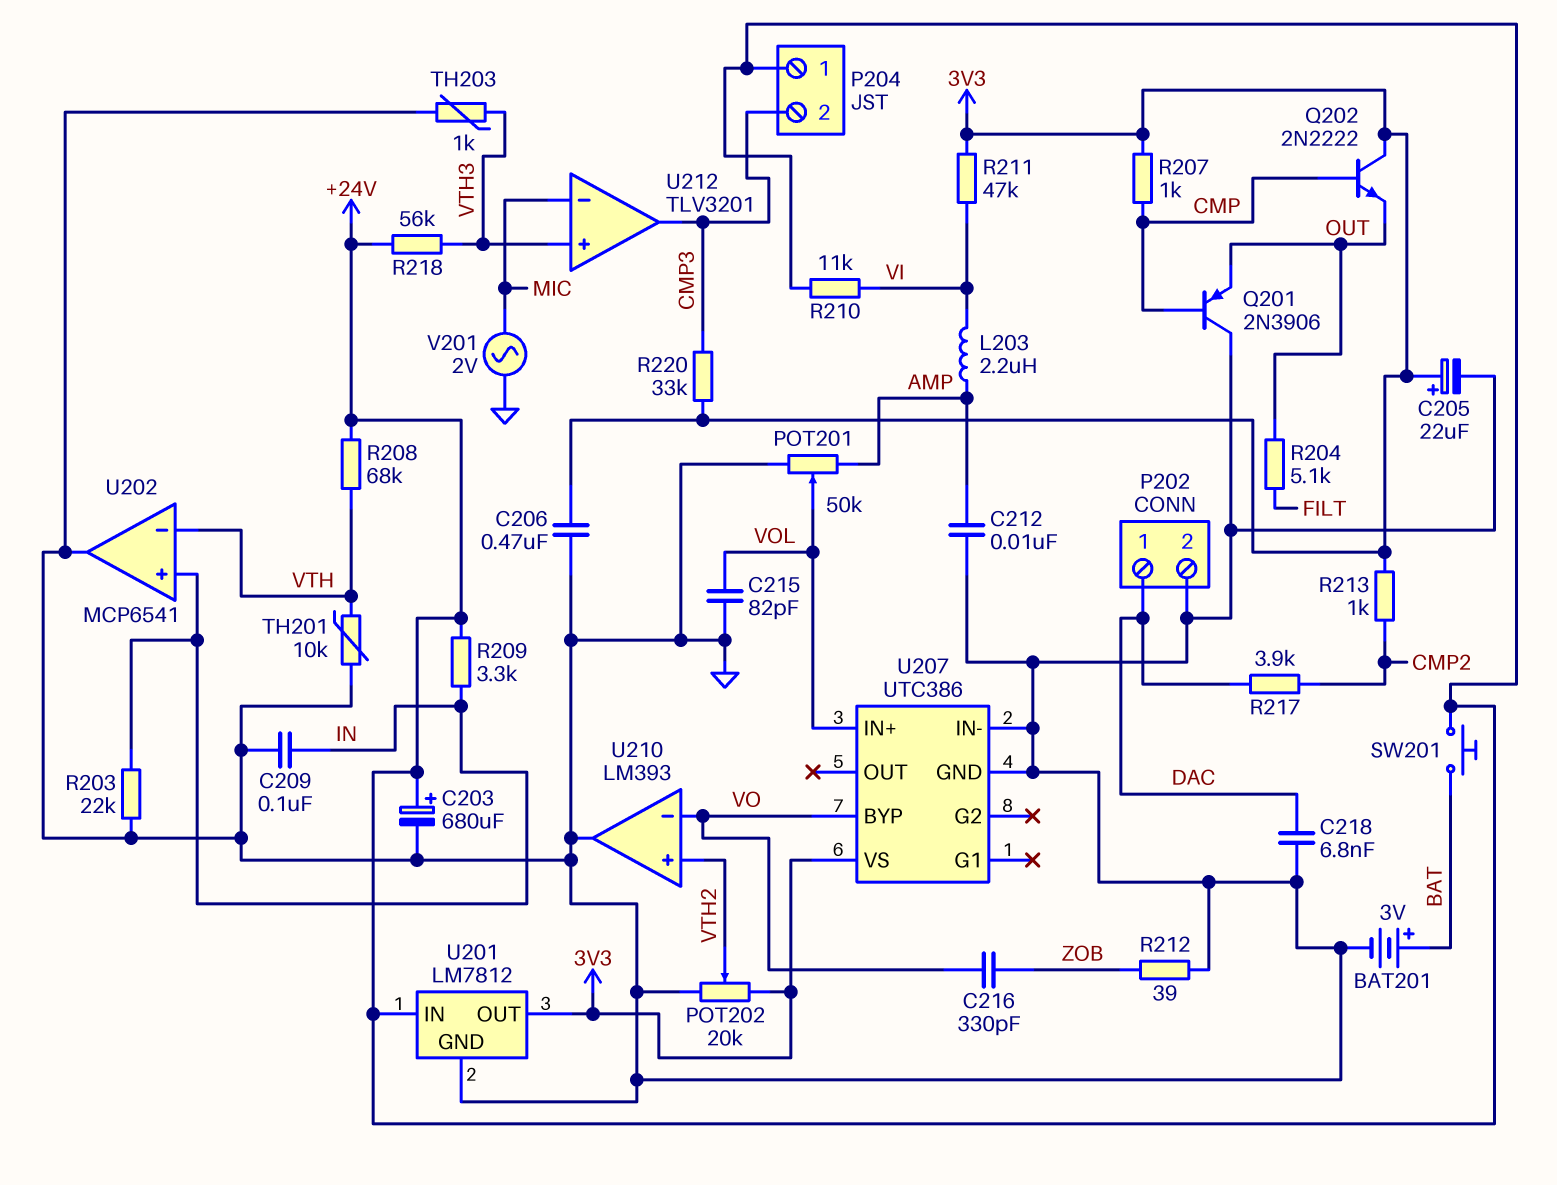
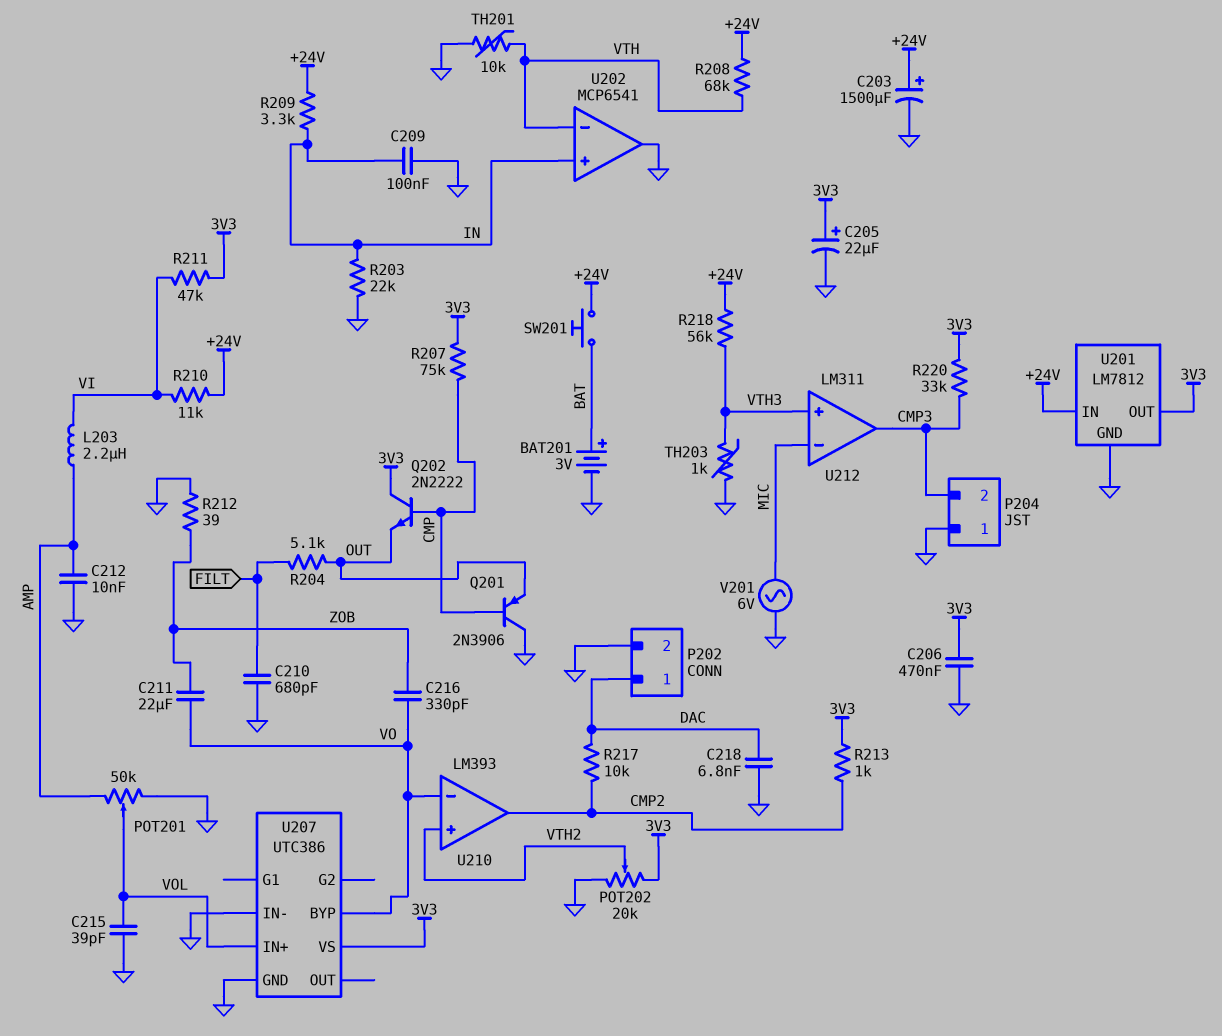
C203: 680uF (plus +24V, minus GND) -> 1500uF (plus +24V, minus GND)
C210: none -> 680pF (FILT, GND)
C211: none -> 22uF (VO, ZOB)
C215: 82pF (GND, VOL) -> 39pF (GND, VOL)
P204 pin 1: +24V -> GND
R207: 1k (3V3, CMP) -> 75k (3V3, CMP)
R217: 3.9k (CMP2, DAC) -> 10k (CMP2, DAC)
U210 pin out: GND -> CMP2
U212: TLV3201 -> LM311
V201: AC 2V (GND, MIC) -> AC 6V (GND, MIC)

